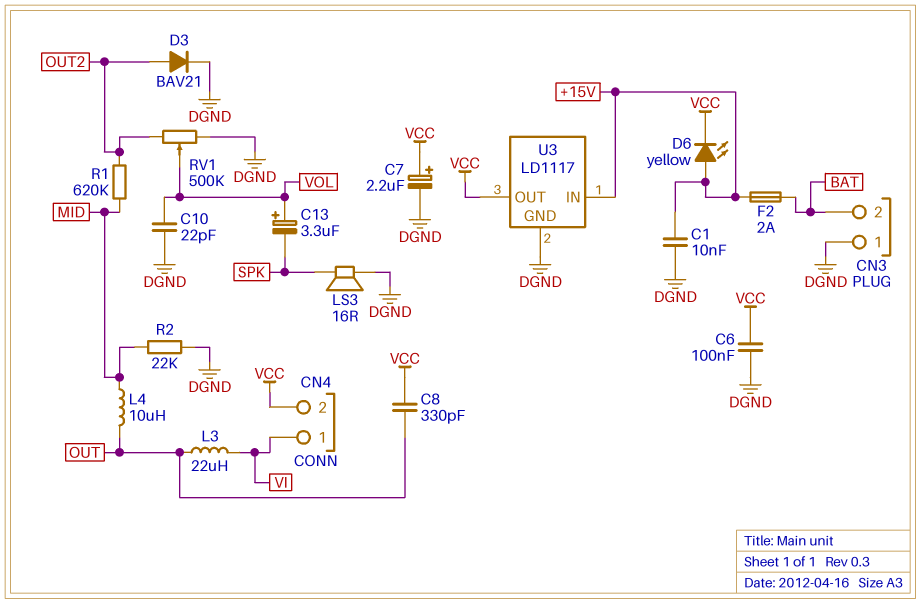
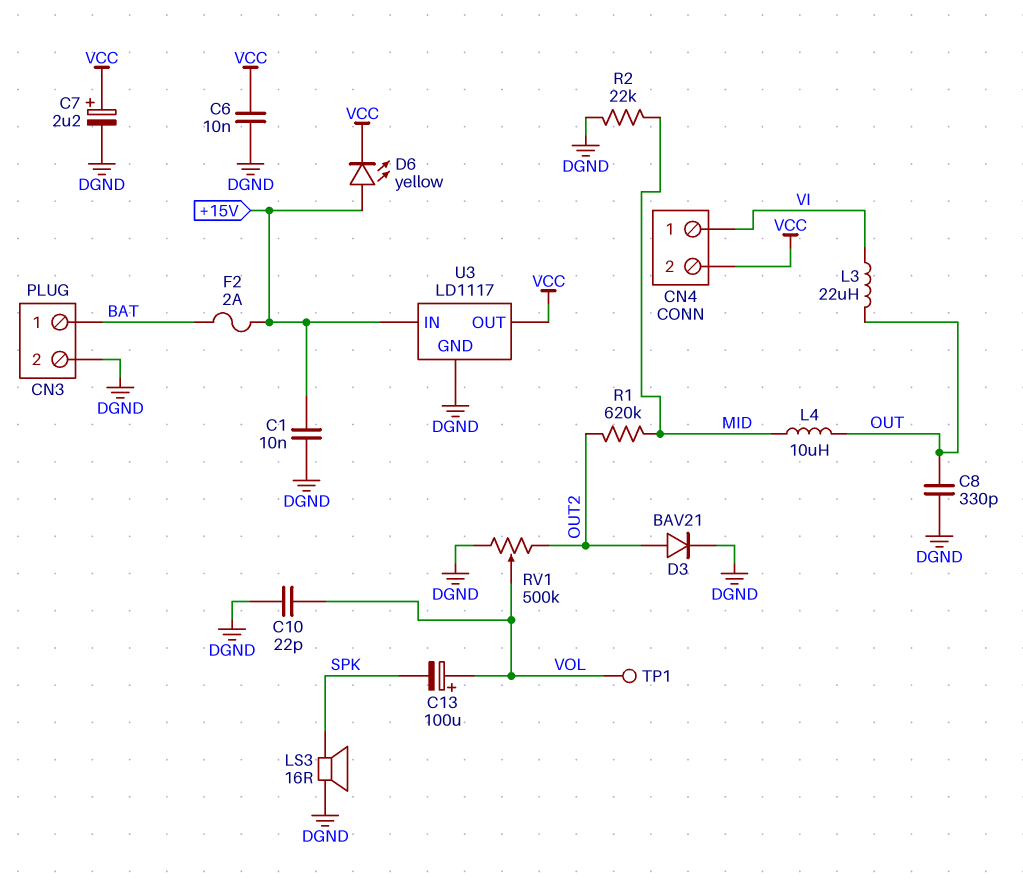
C6: 100nF (DGND, VCC) -> 10nF (DGND, VCC)
C8: 330pF (OUT, VCC) -> 330pF (DGND, OUT)
C13: 3.3uF (plus VOL, minus SPK) -> 100uF (plus VOL, minus SPK)
CN3 pin 1: DGND -> BAT
CN3 pin 2: BAT -> DGND
TP1: none -> test point (VOL)

